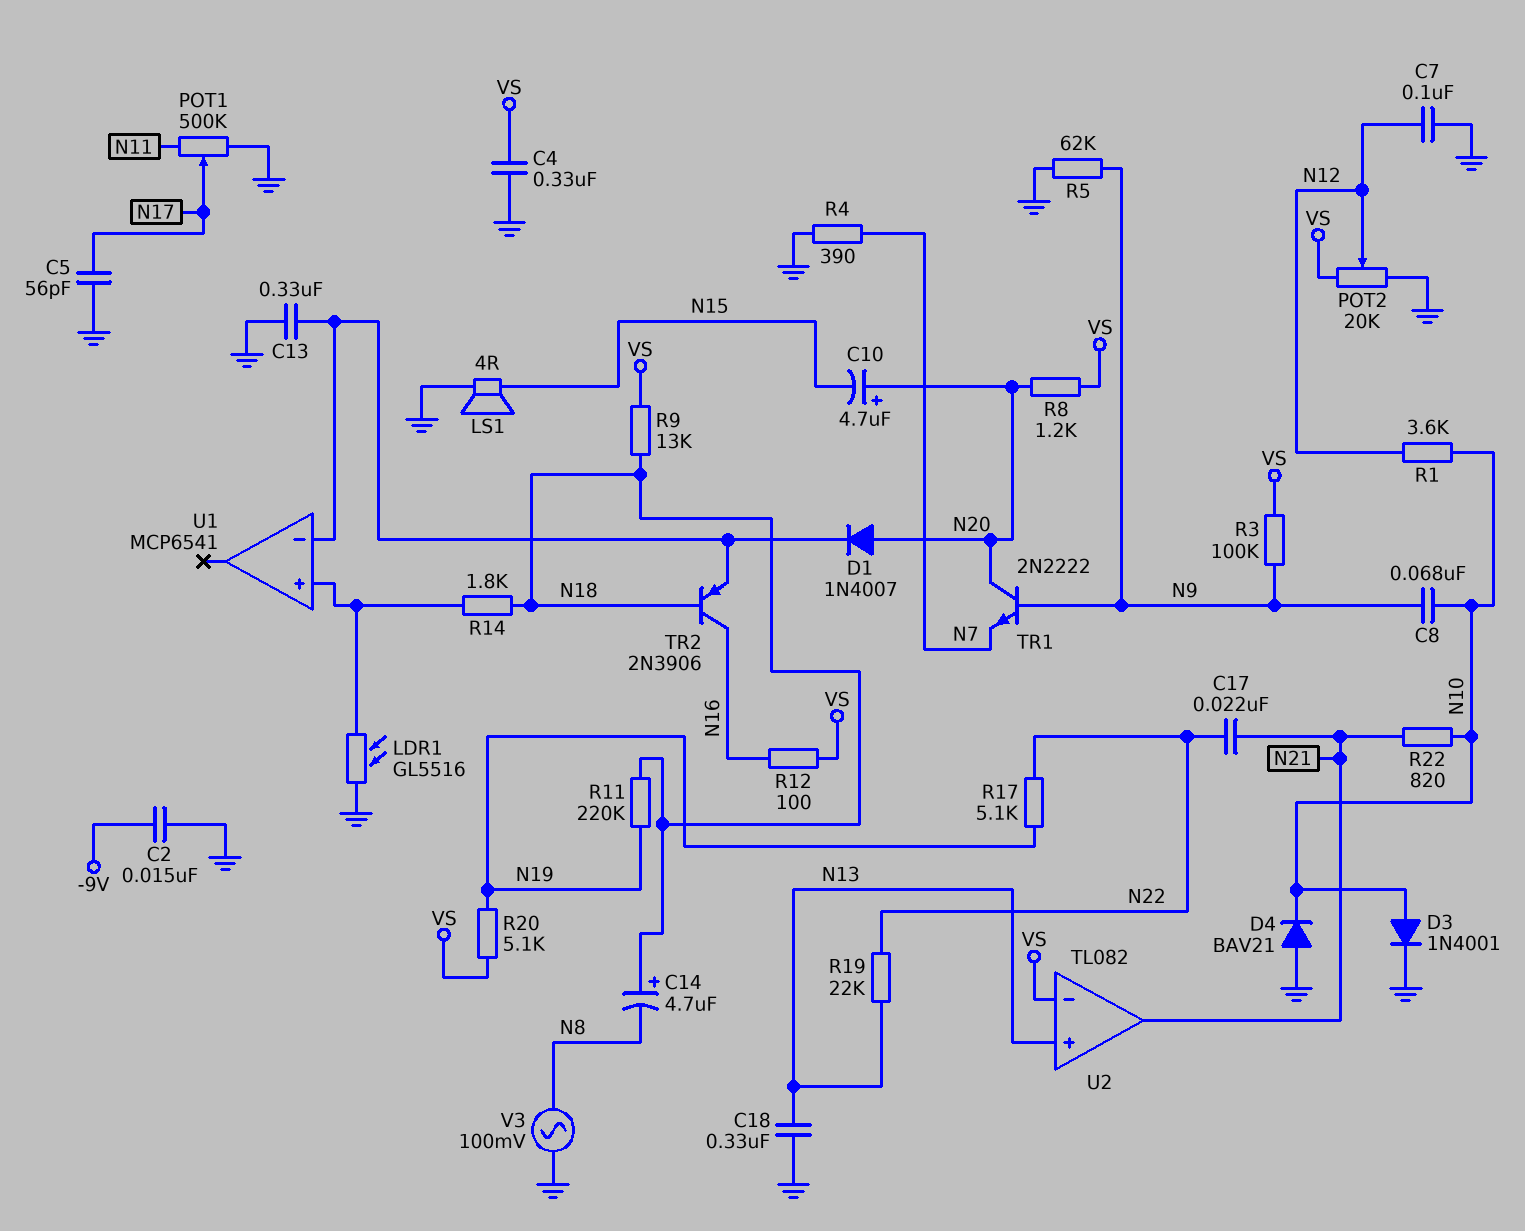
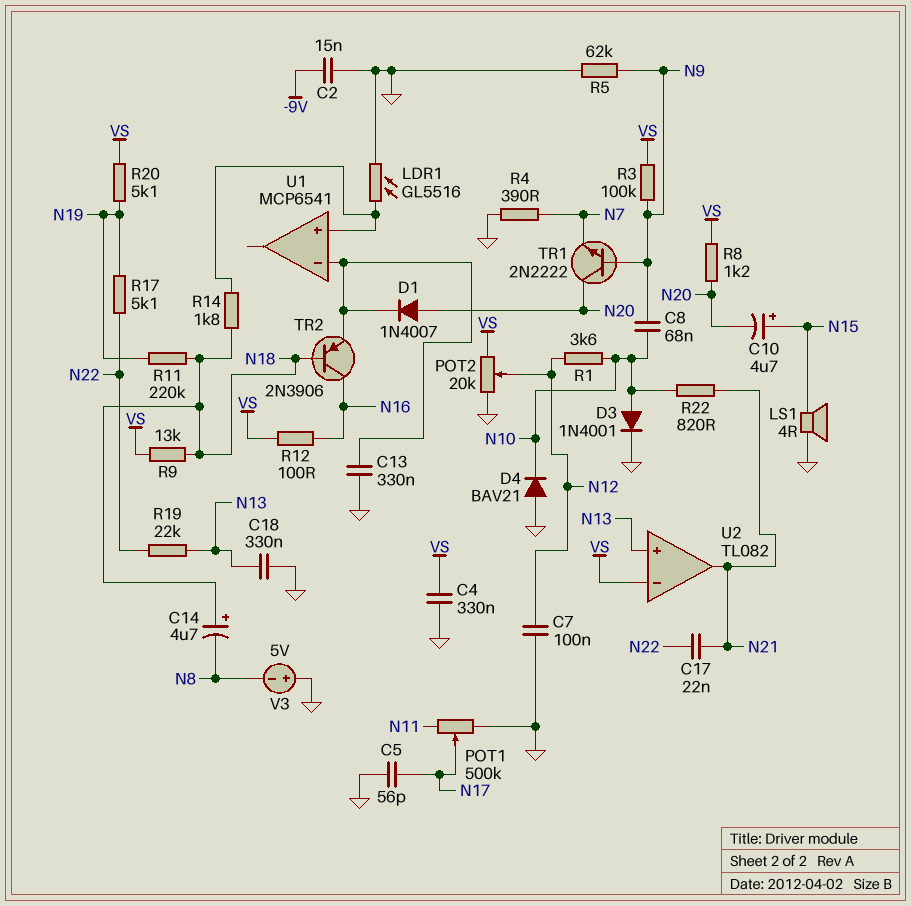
C10: 4.7uF (plus N20, minus N15) -> 4.7uF (plus N15, minus N20)
V3: AC 100mV (GND, N8) -> 5V (plus GND, minus N8)

